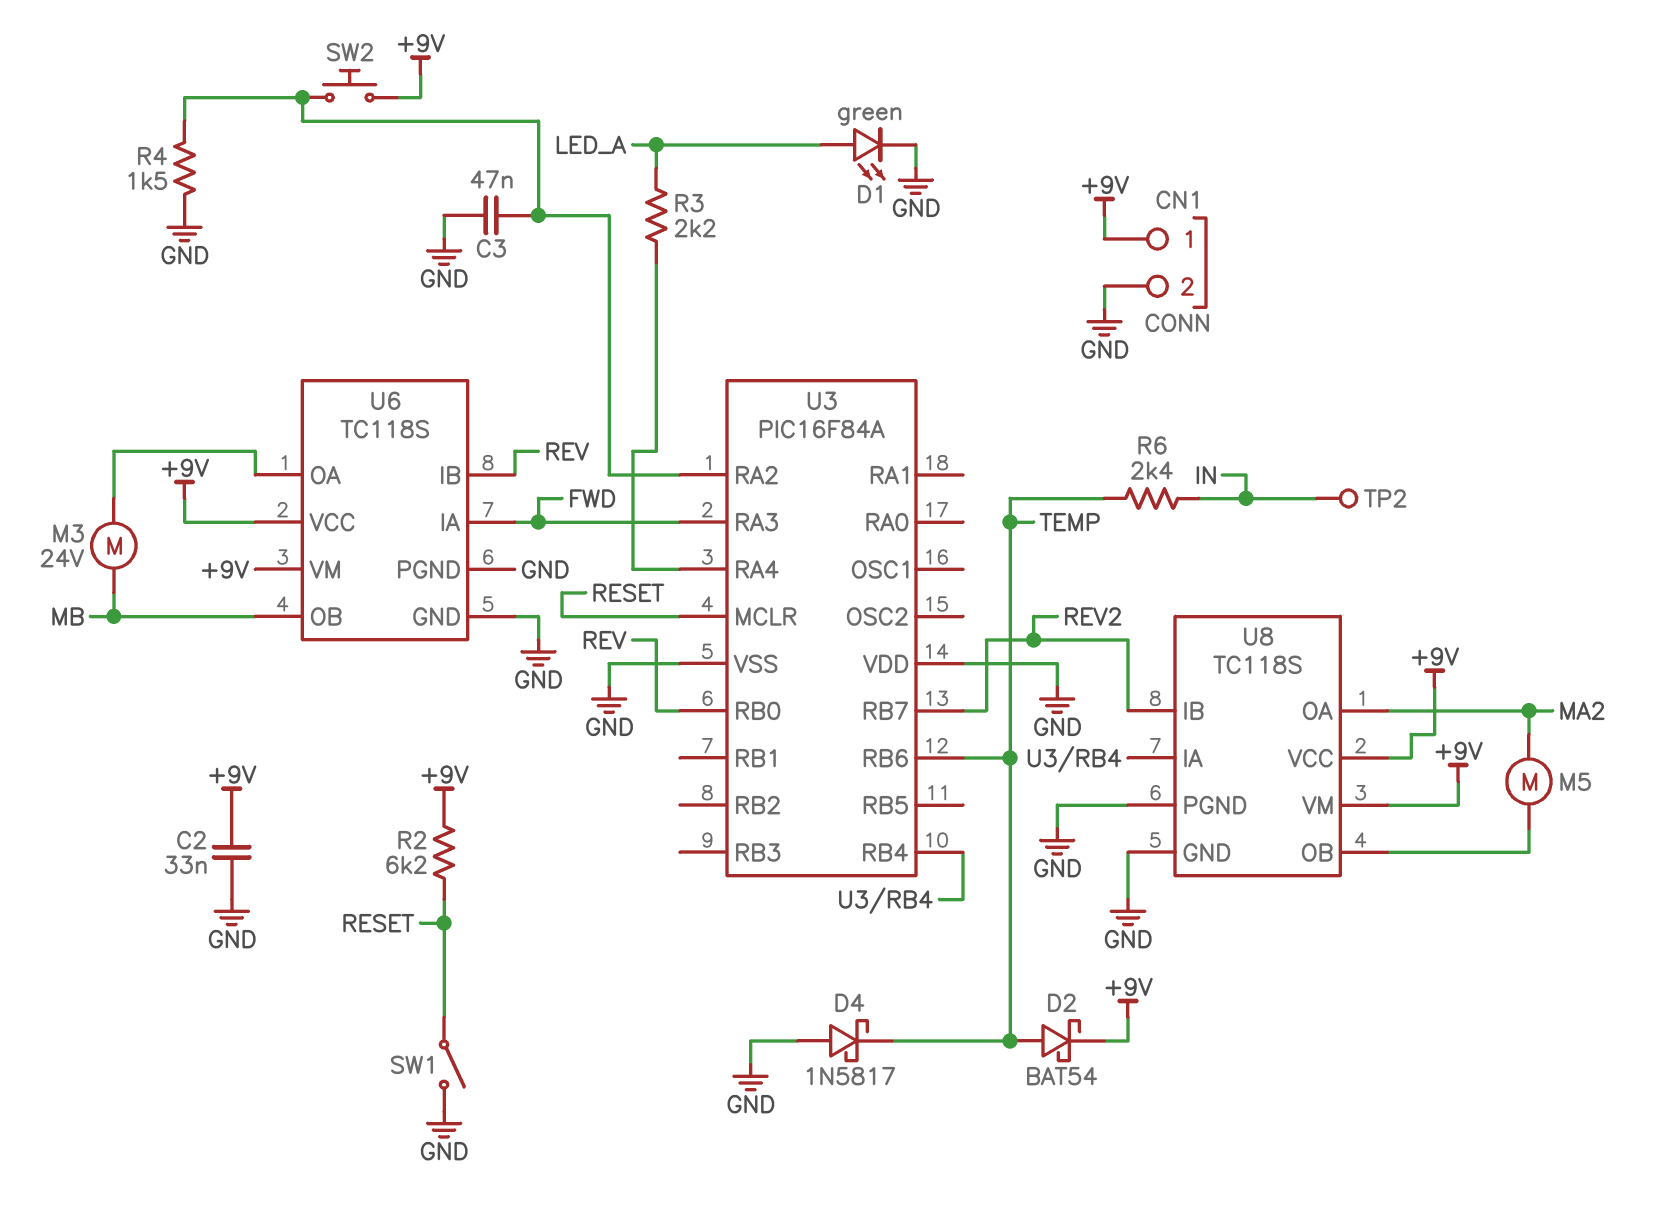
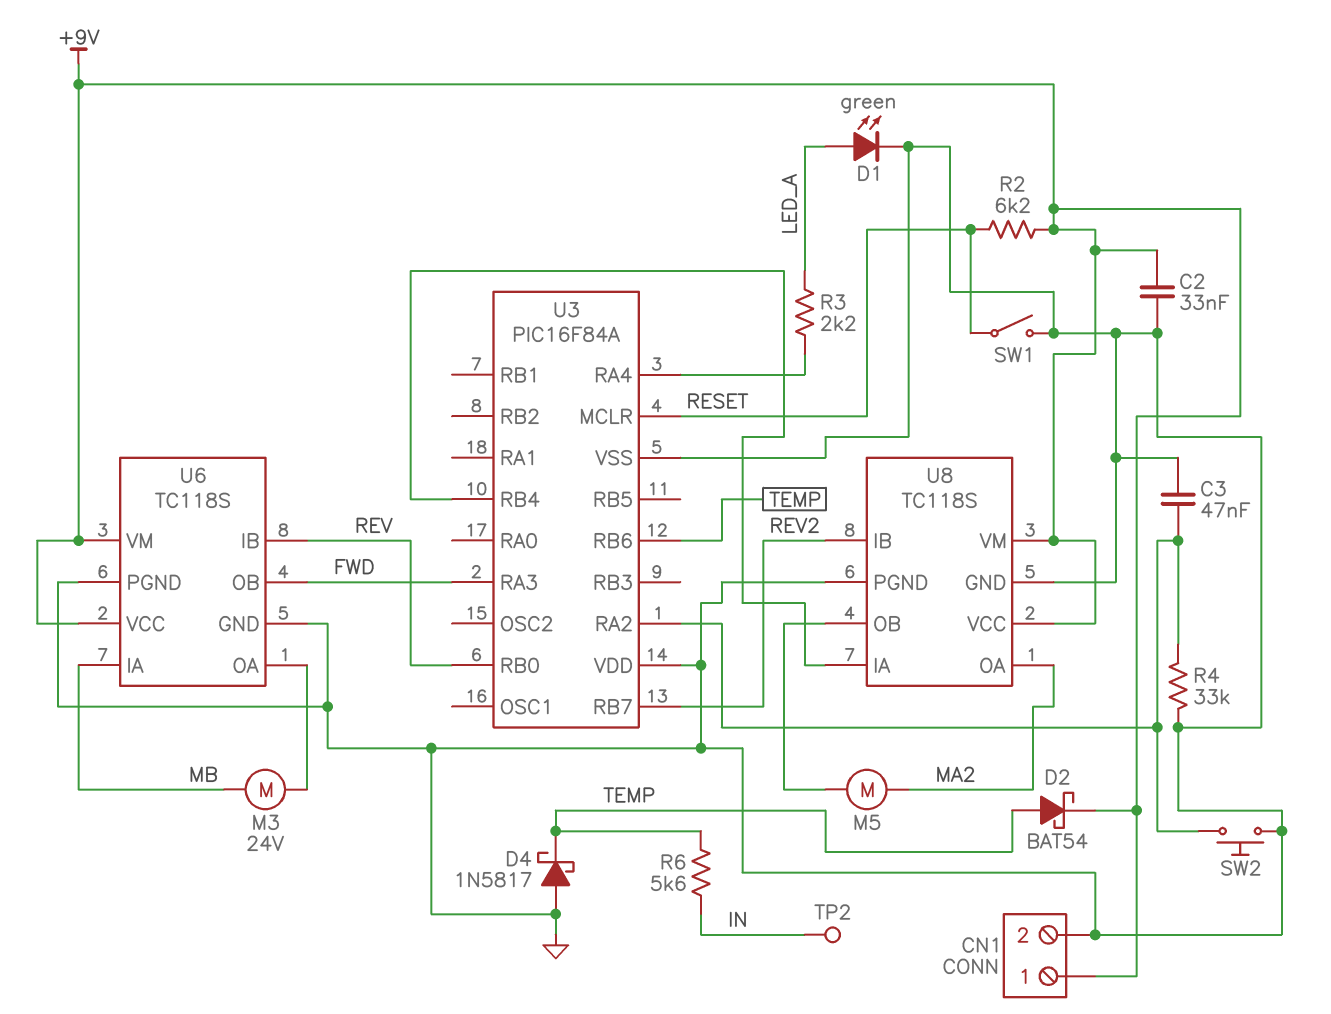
R4: 1.5k (GND, U3/RA2) -> 33k (GND, U3/RA2)
R6: 2.4k (IN, TEMP) -> 5.6k (IN, TEMP)
SW2: button (+9V, U3/RA2) -> button (GND, U3/RA2)
U6 pin IA: FWD -> MB
U6 pin OB: MB -> FWD

